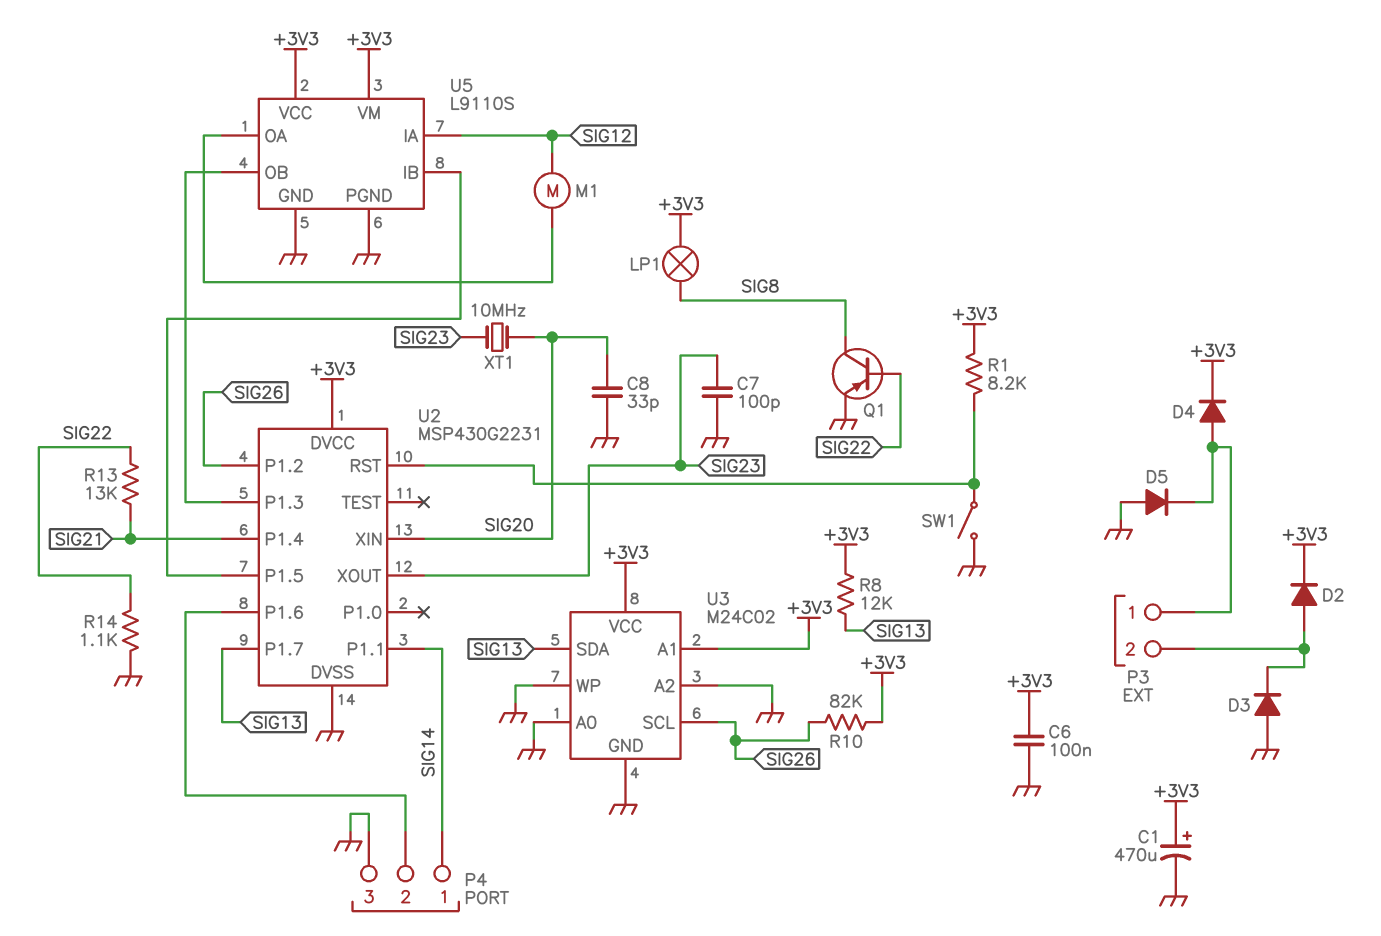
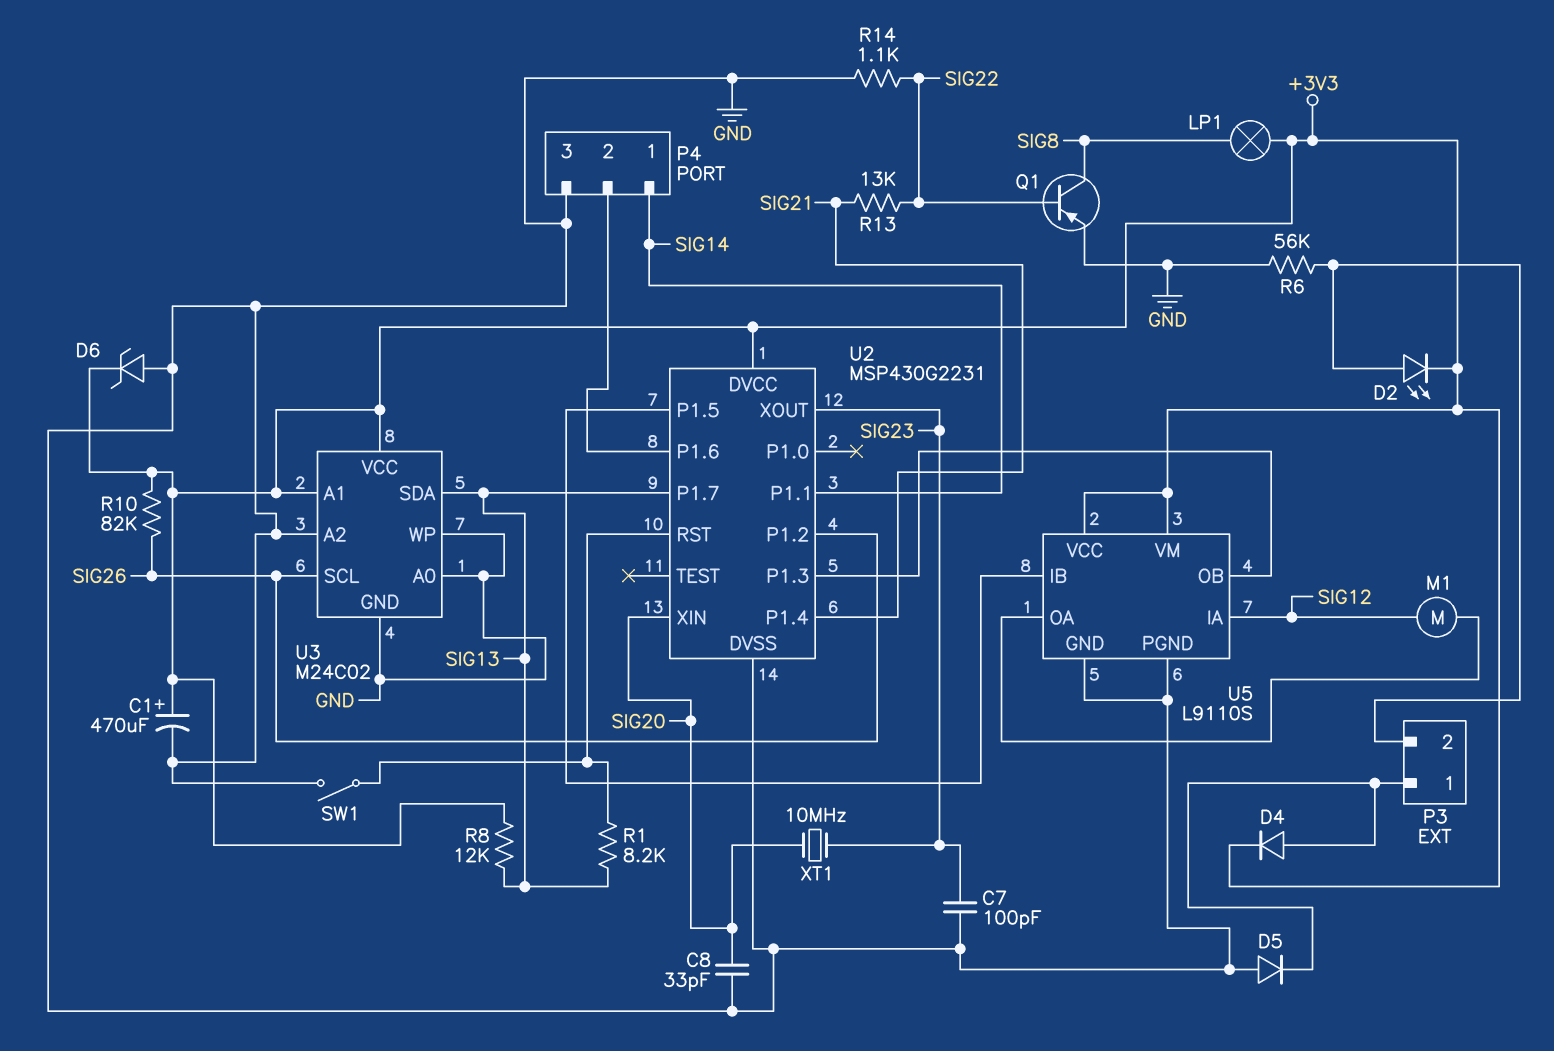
C6: 100nF (+3V3, GND) -> none
D2: diode (A P3/2, K +3V3) -> LED (A P3/2, K +3V3)
D3: diode (A GND, K P3/2) -> none
D6: none -> zener (A GND, K +3V3)
R1: 8.2k (+3V3, U2/RST) -> 8.2k (SIG13, U2/RST)
R6: none -> 56k (GND, P3/2)

